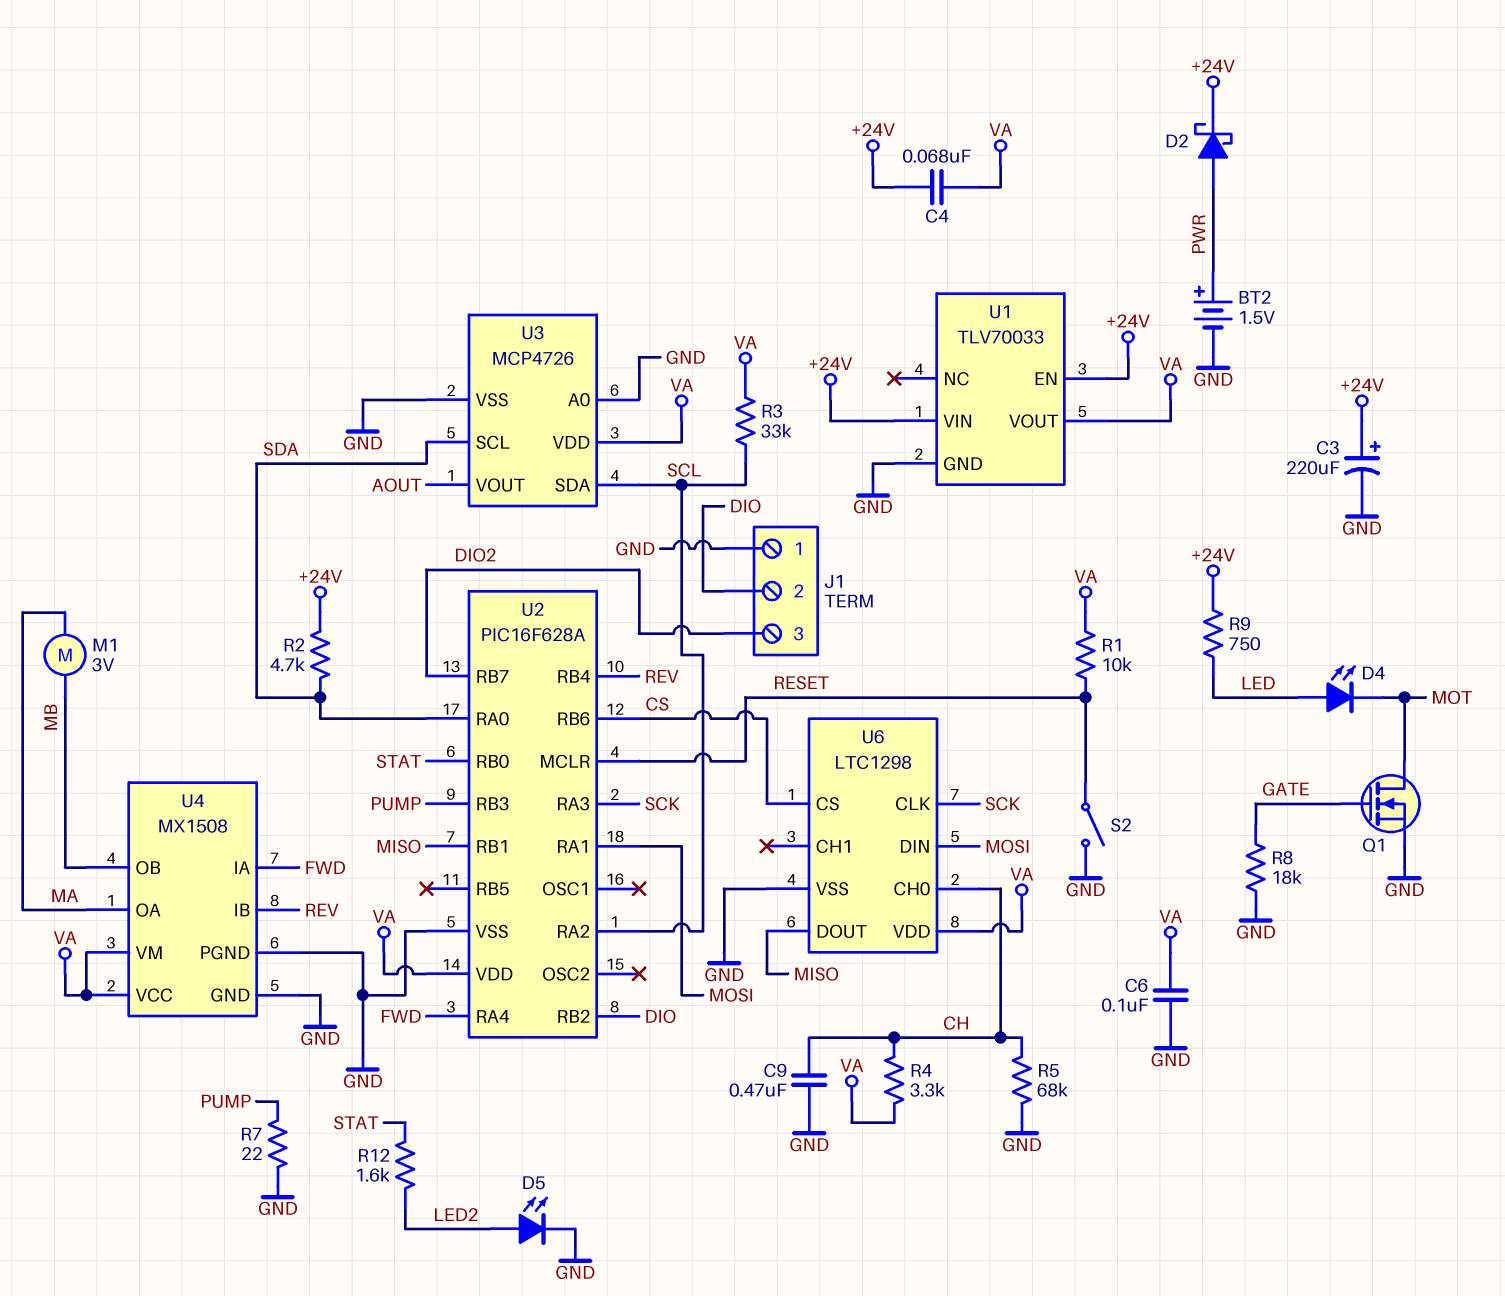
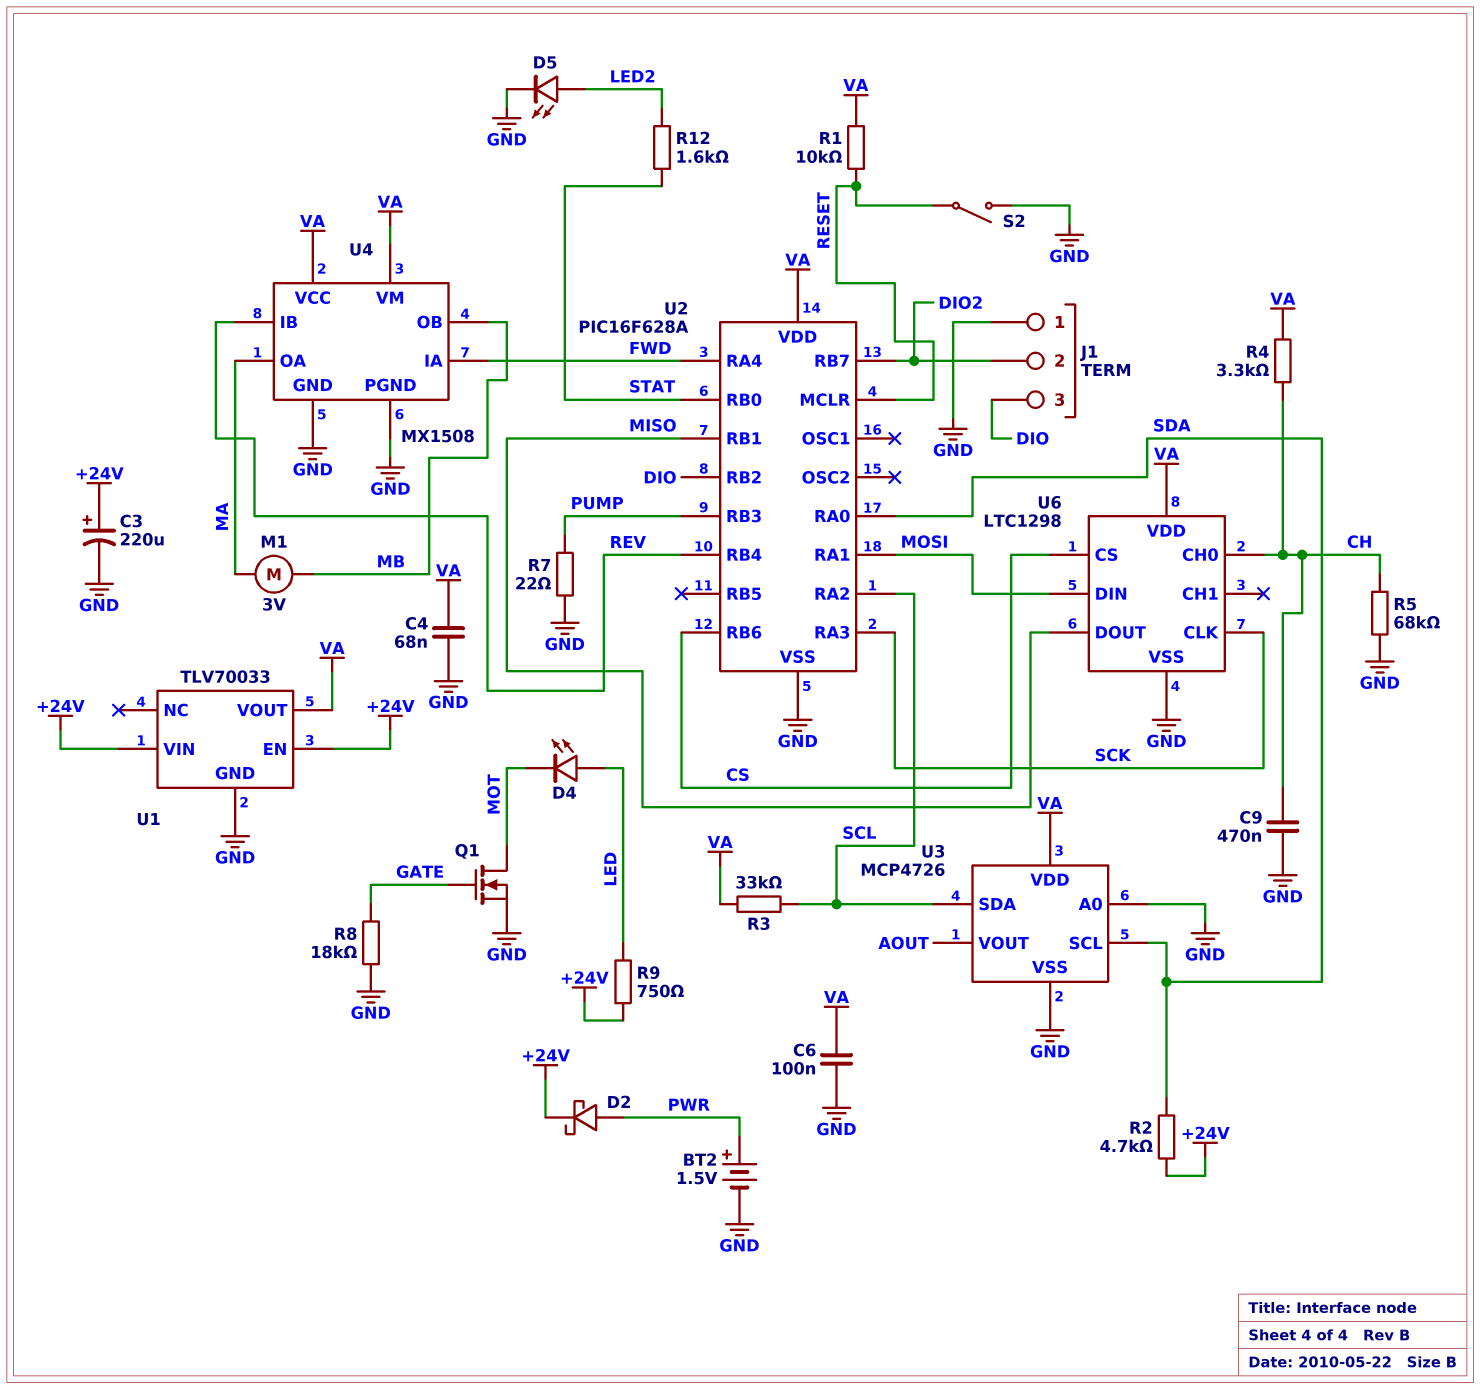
C4: 68nF (+24V, VA) -> 68nF (GND, VA)
J1 pin 2: DIO -> DIO2
J1 pin 3: DIO2 -> DIO

